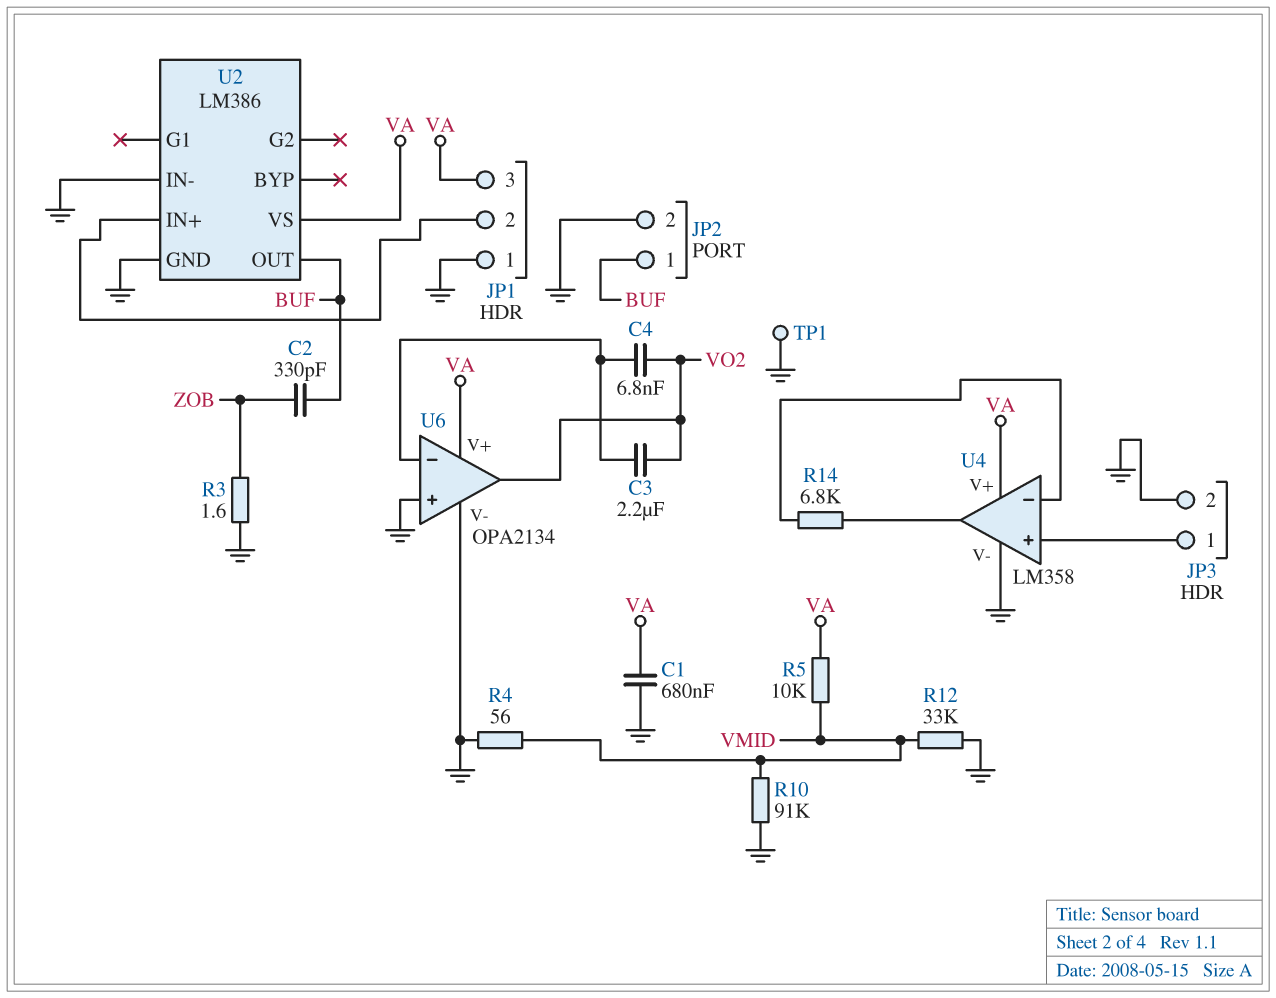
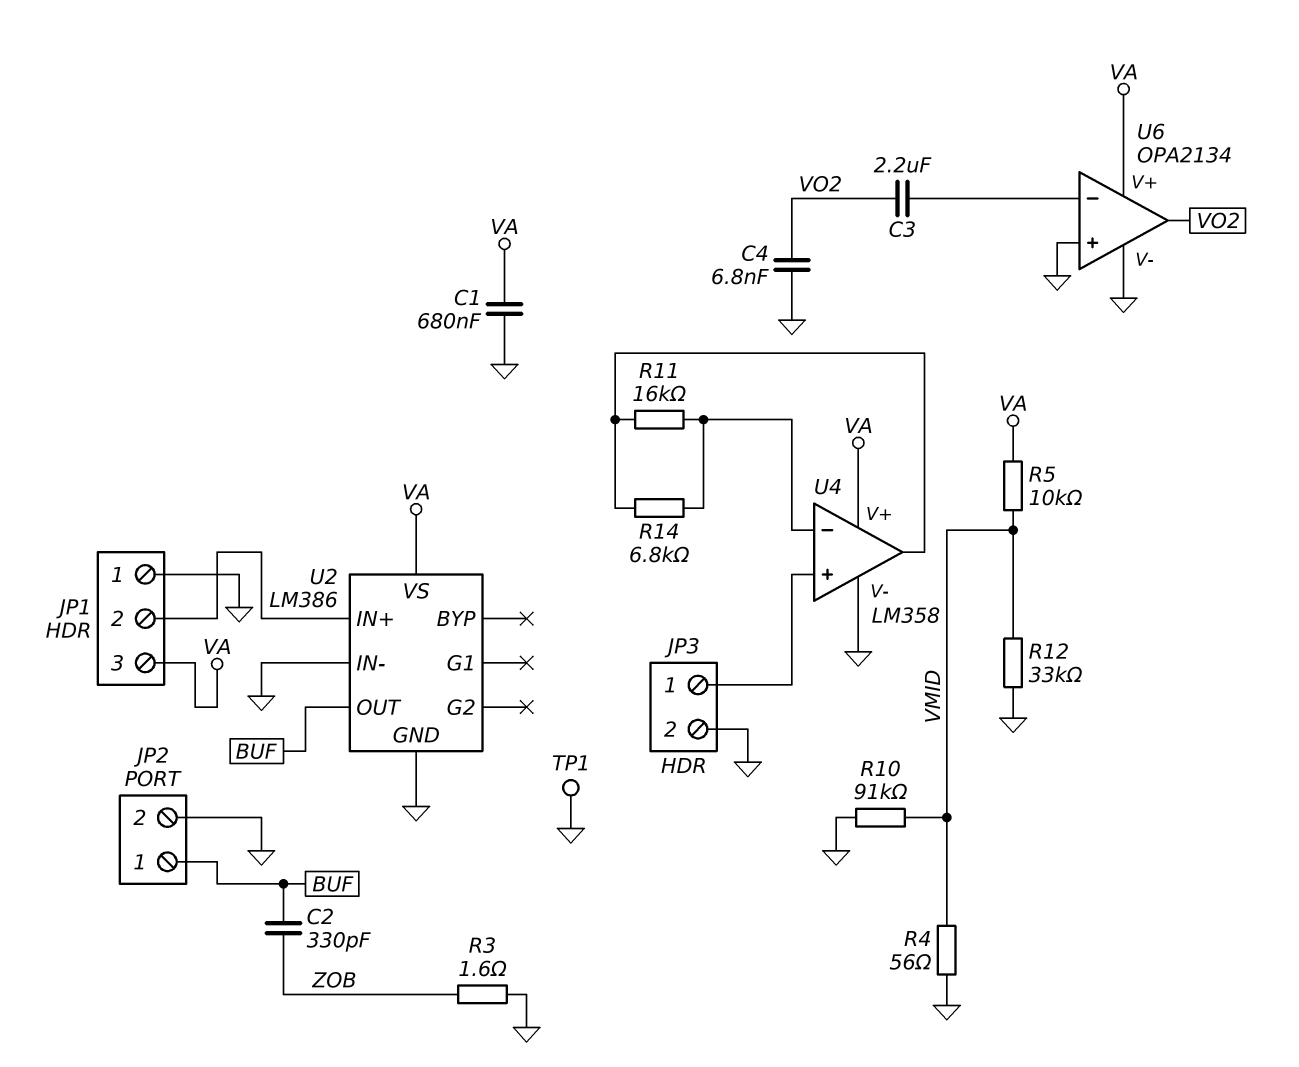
C4: 6.8nF (U6/in-, VO2) -> 6.8nF (GND, VO2)
R11: none -> 16k (U4/in-, U4/out)

